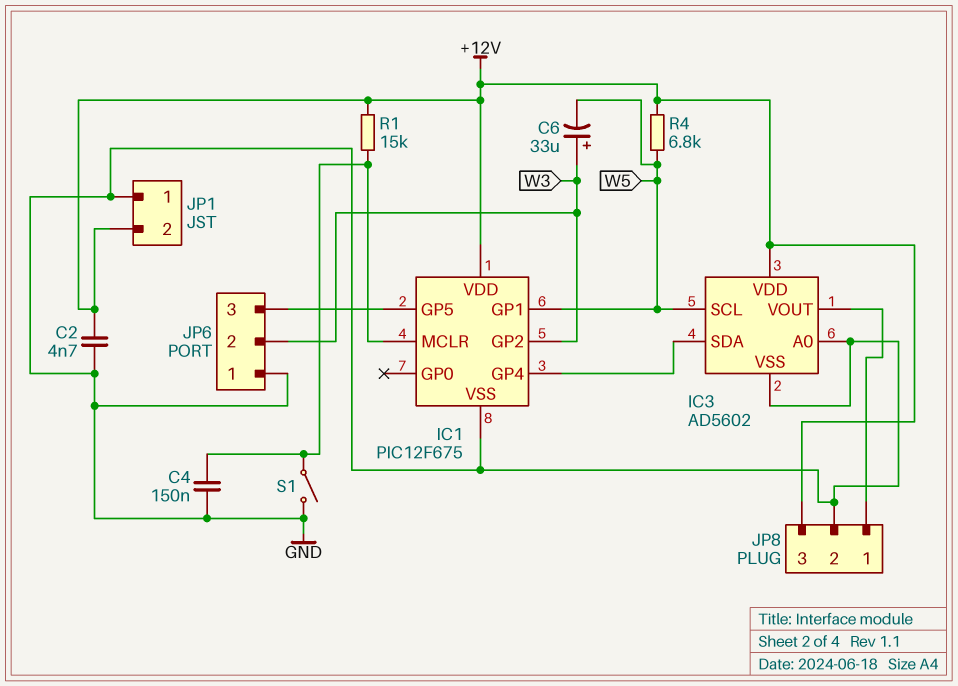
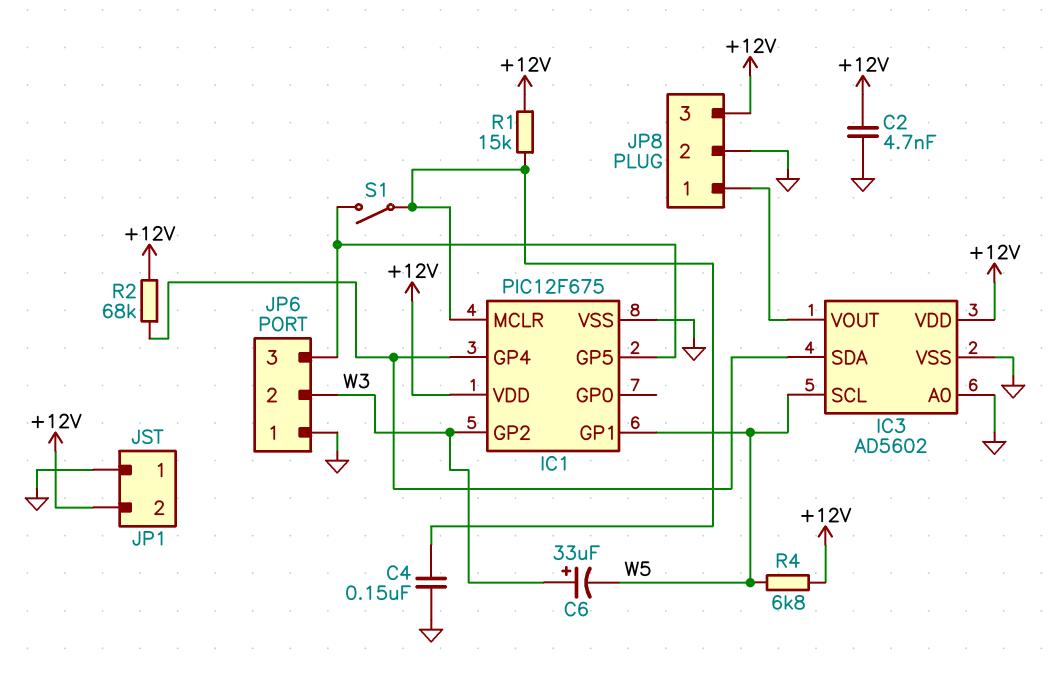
R2: none -> 68k (+12V, IC1/GP4)
S1: switch (GND, IC1/MCLR) -> switch (IC1/GP5, IC1/MCLR)

